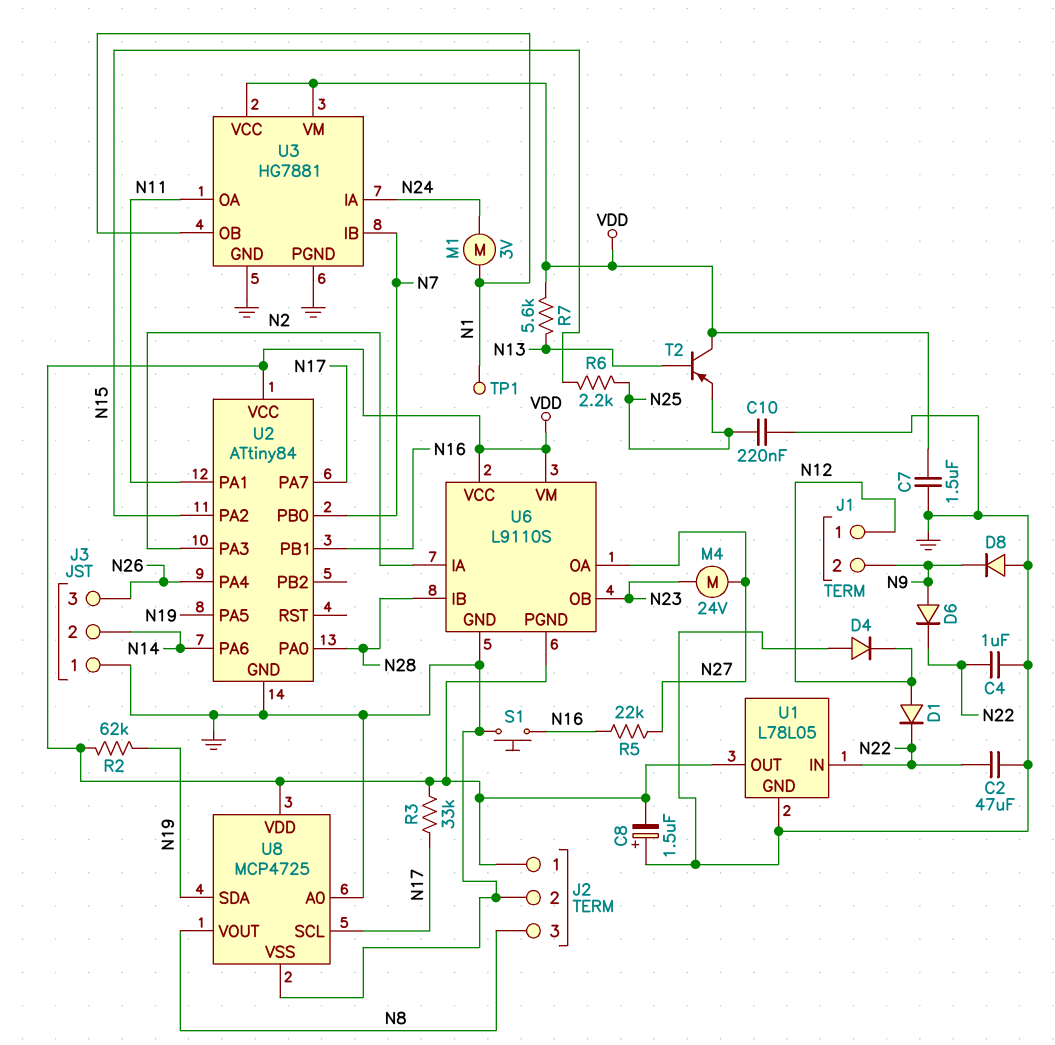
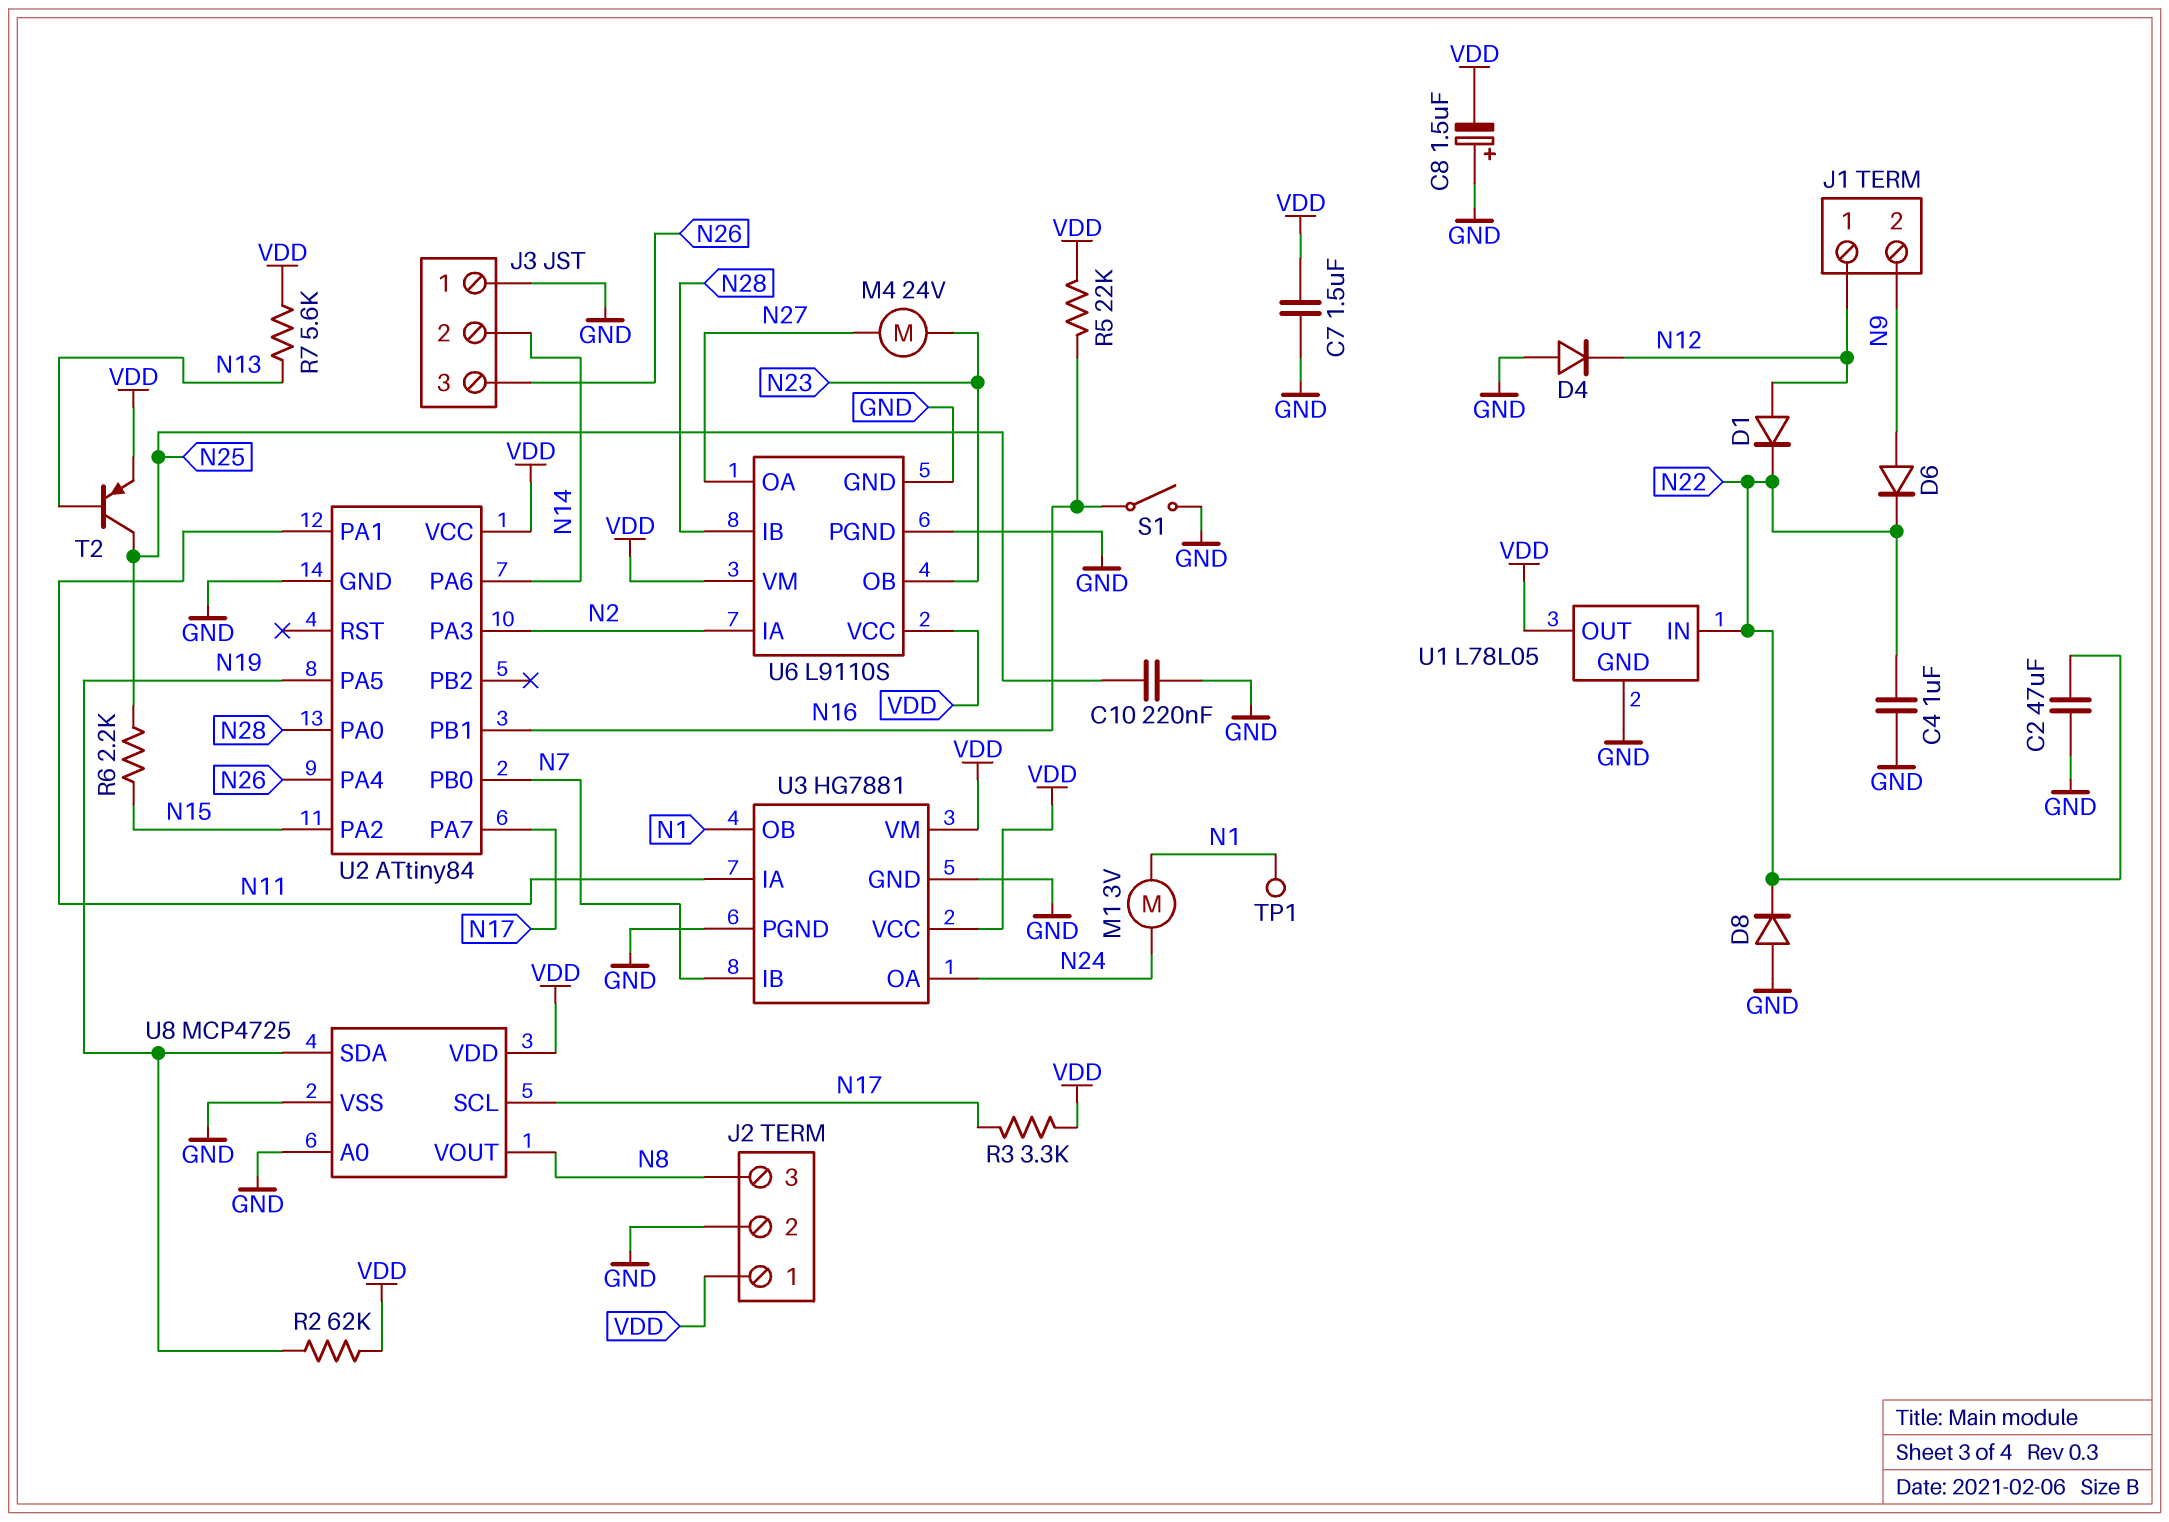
D8: diode (A GND, K N9) -> diode (A GND, K N22)
R3: 33k (N17, VDD) -> 3.3k (N17, VDD)
R5: 22k (N16, N27) -> 22k (N16, VDD)
S1: button (GND, N16) -> switch (GND, N16)
T2: PNP (B N13, C VDD, E N25) -> PNP (B N13, C N25, E VDD)
U3 pin IA: N24 -> N11
U3 pin OA: N11 -> N24
U6 pin PGND: VDD -> GND

